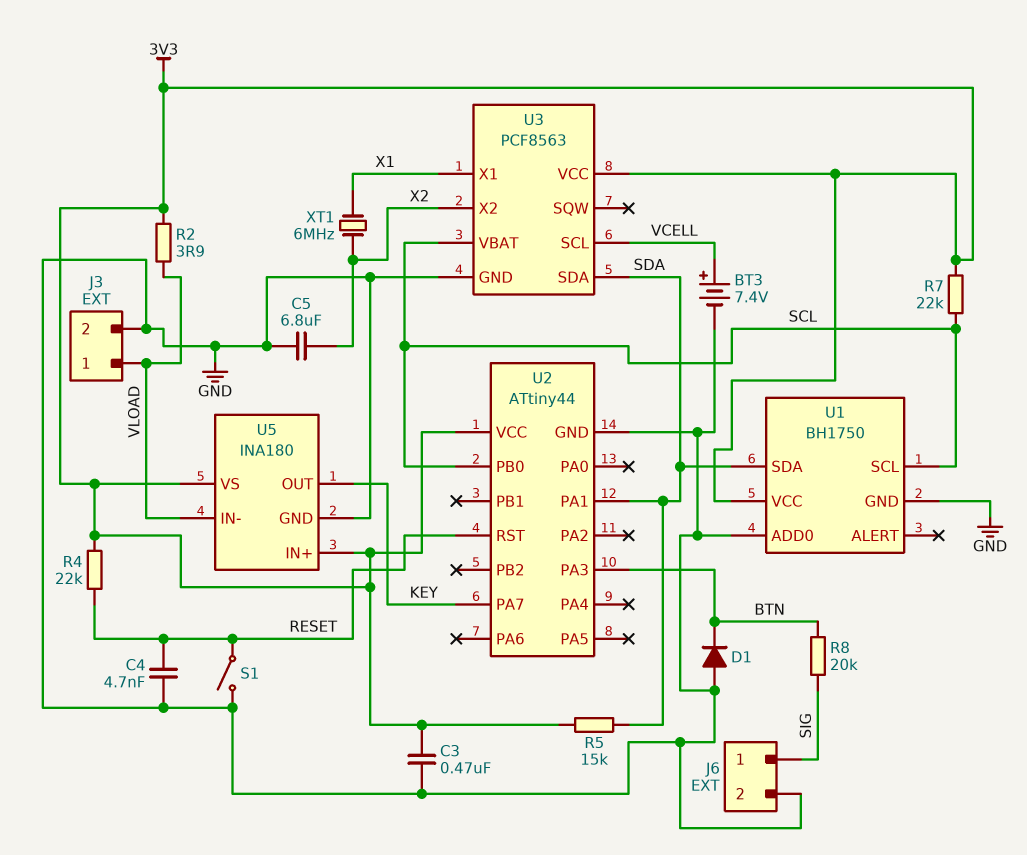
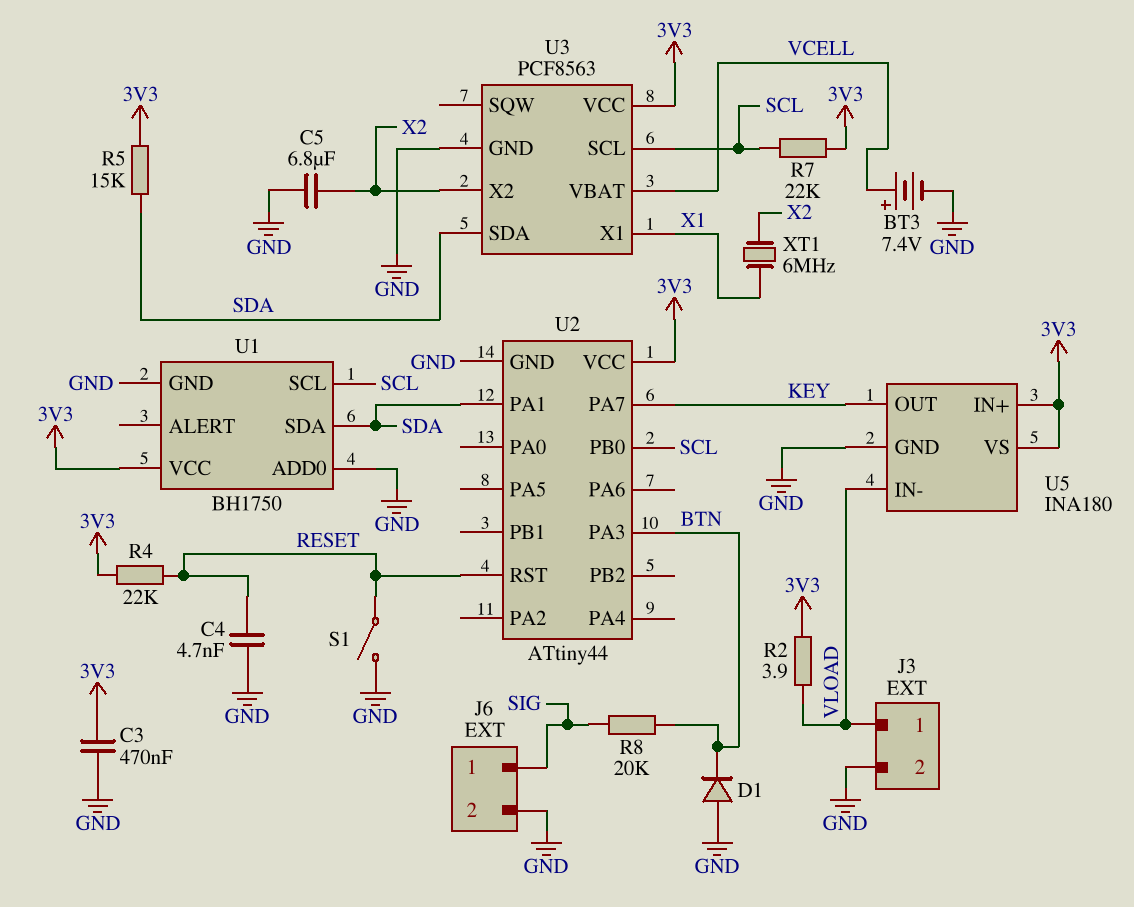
U3 pin SCL: VCELL -> SCL
U3 pin VBAT: SCL -> VCELL

